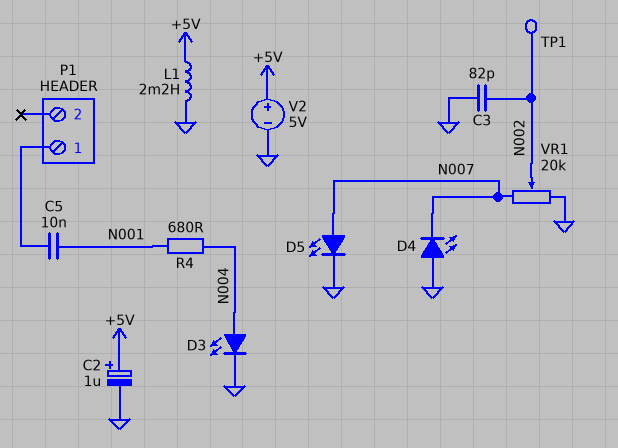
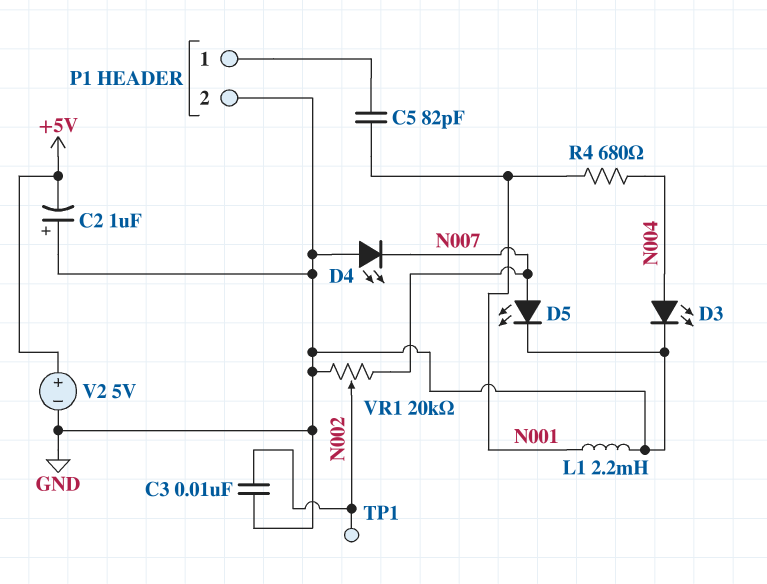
C2: 1uF (plus +5V, minus GND) -> 1uF (plus GND, minus +5V)
C3: 82pF (GND, N002) -> 10nF (GND, N002)
C5: 10nF (N001, P1/1) -> 82pF (N001, P1/1)
L1: 2.2mH (+5V, GND) -> 2.2mH (GND, N001)
P1 pin 2: none -> GND

